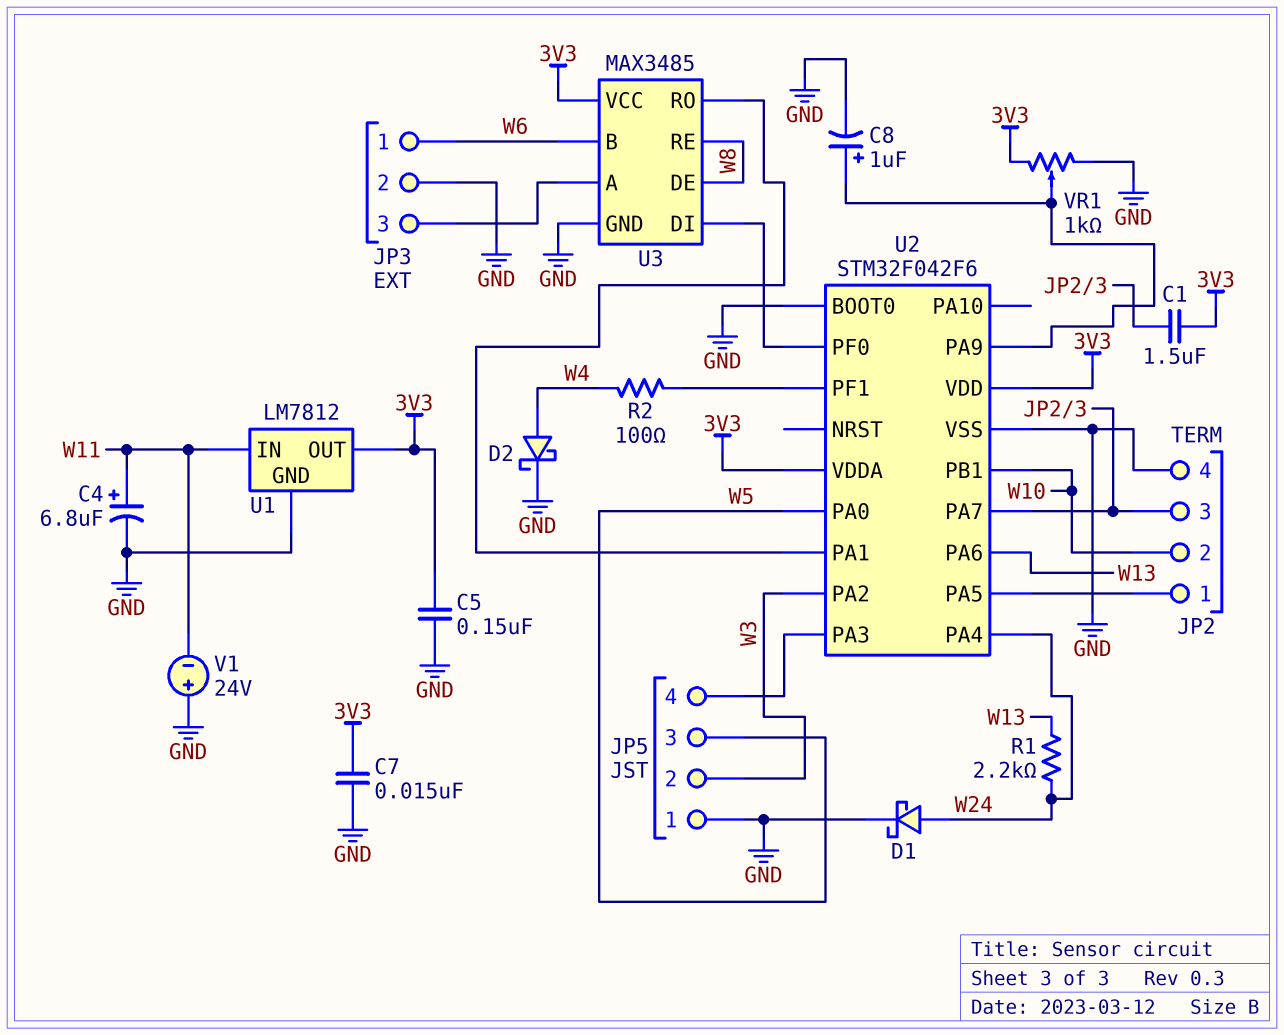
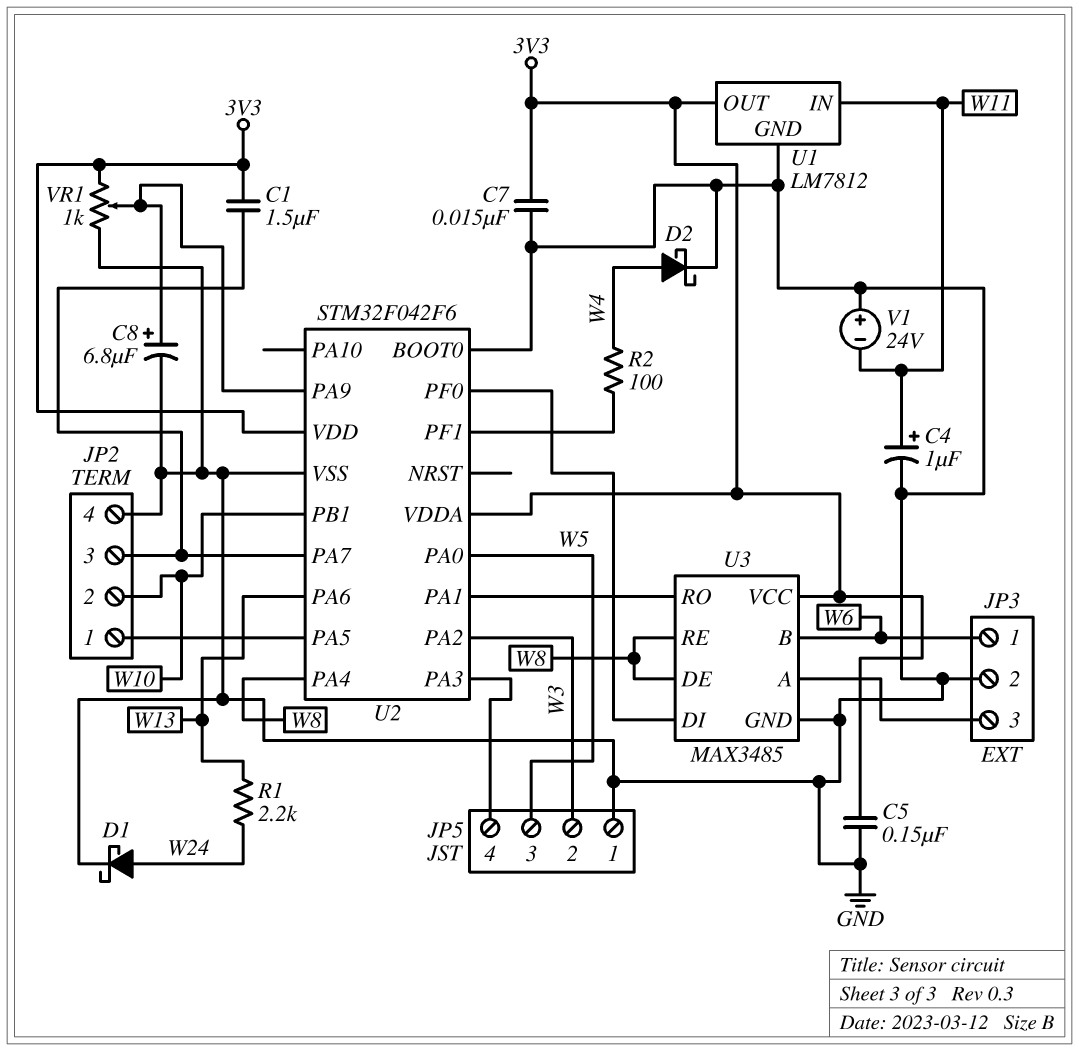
C4: 6.8uF (plus W11, minus GND) -> 1uF (plus W11, minus GND)
C8: 1uF (plus U2/PA9, minus GND) -> 6.8uF (plus U2/PA9, minus GND)
U2 pin PA4: W24 -> W8

